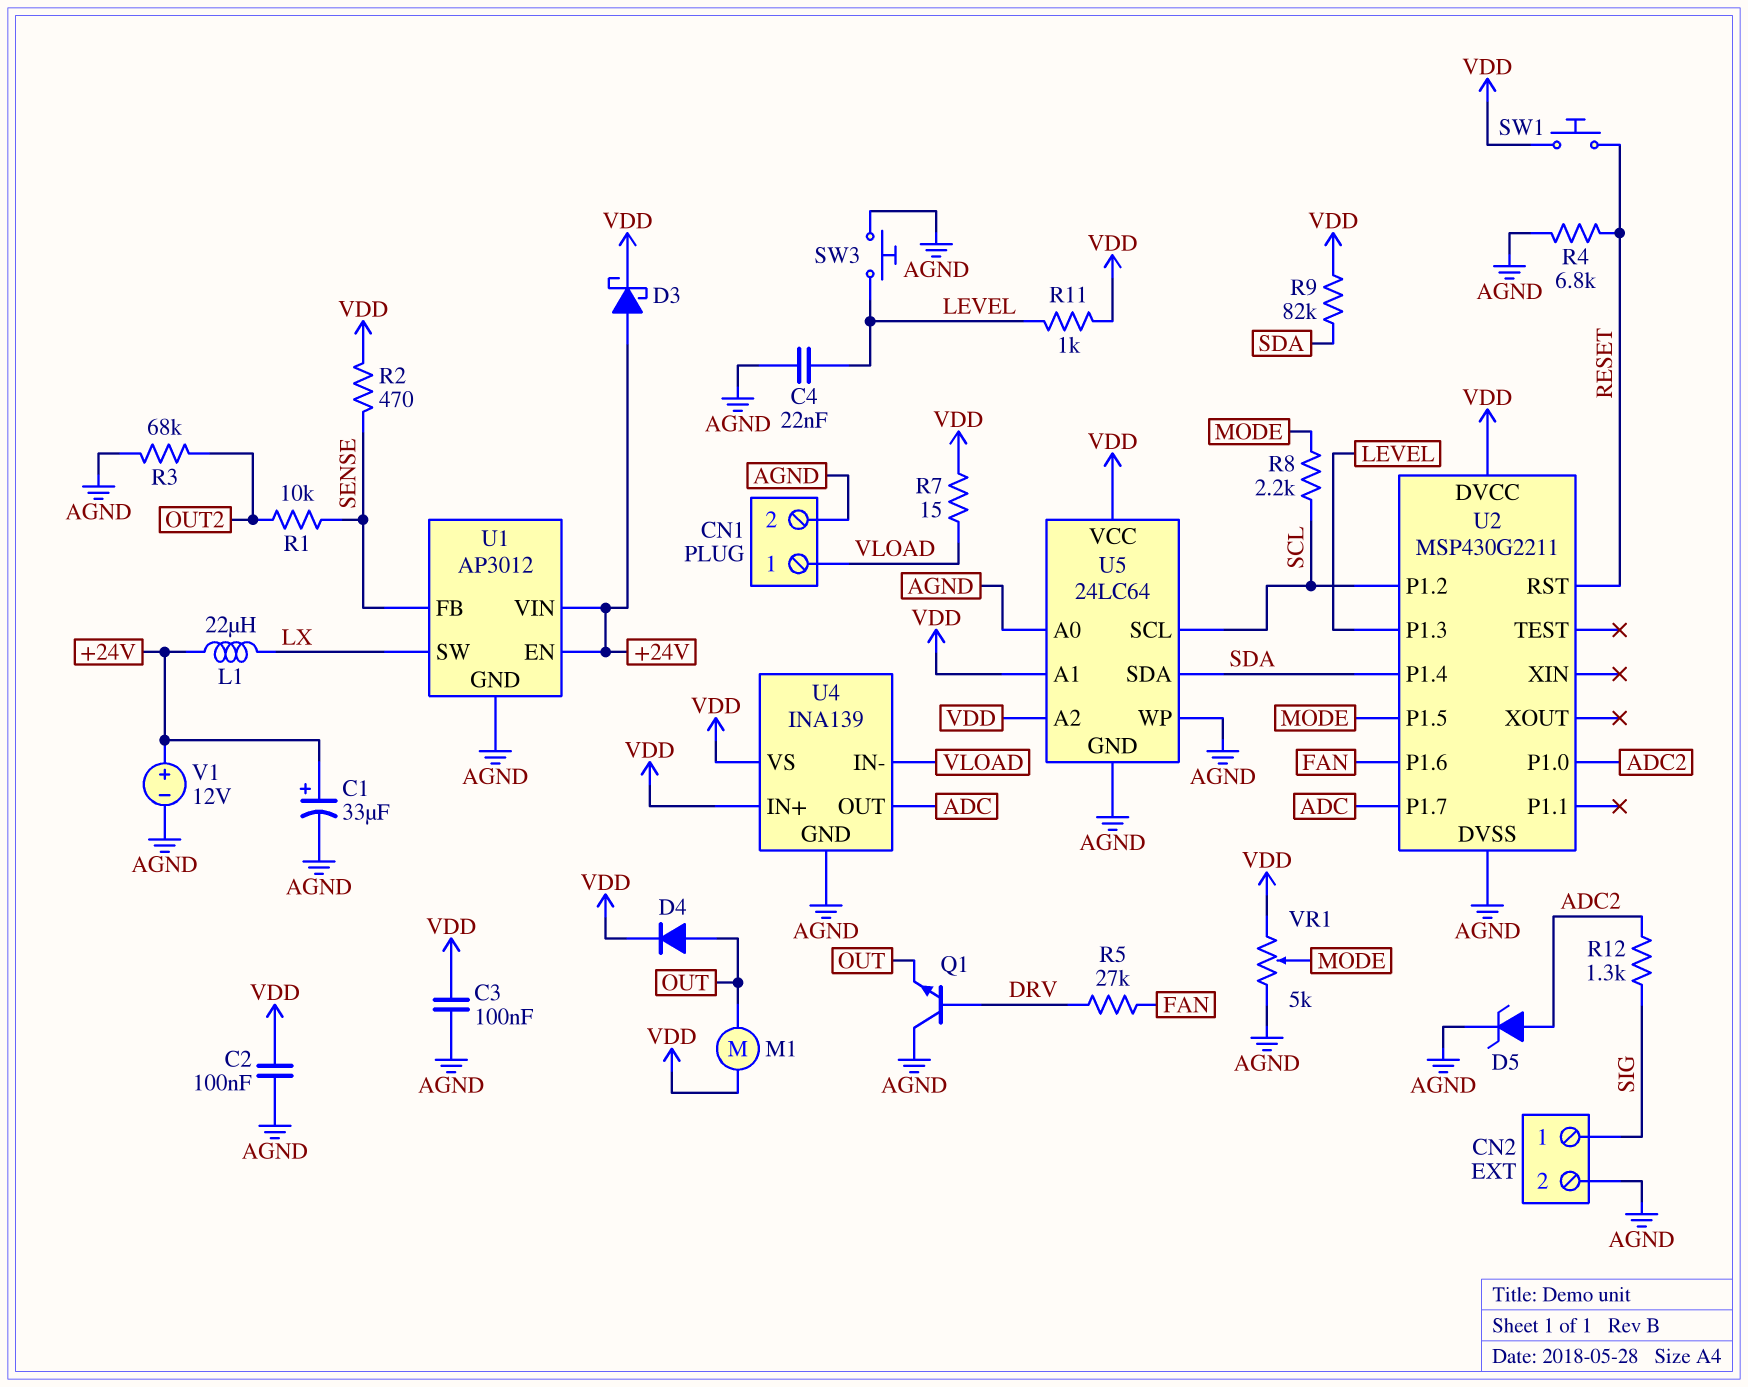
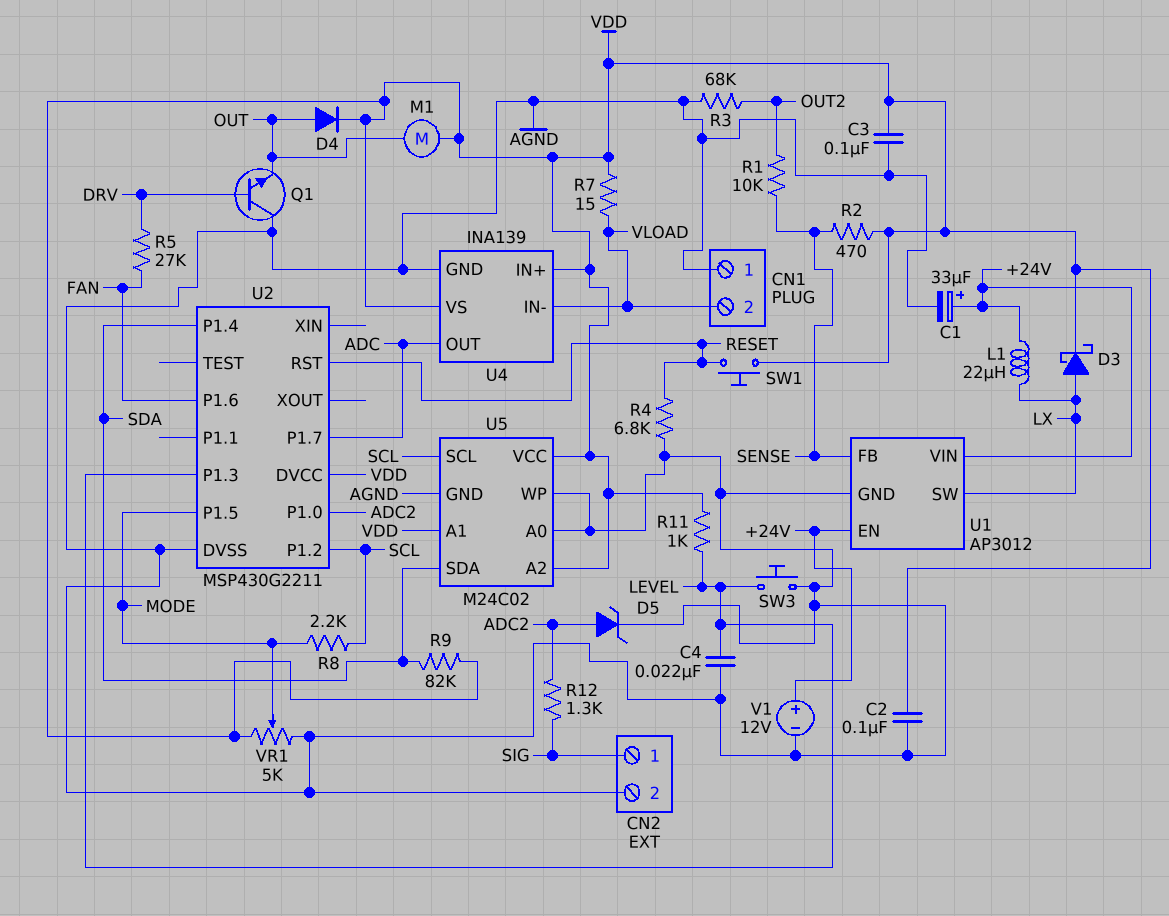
CN1 pin 1: VLOAD -> AGND
CN1 pin 2: AGND -> VLOAD
D3: schottky (A +24V, K VDD) -> schottky (A LX, K VDD)
U5: 24LC64 -> M24C02

